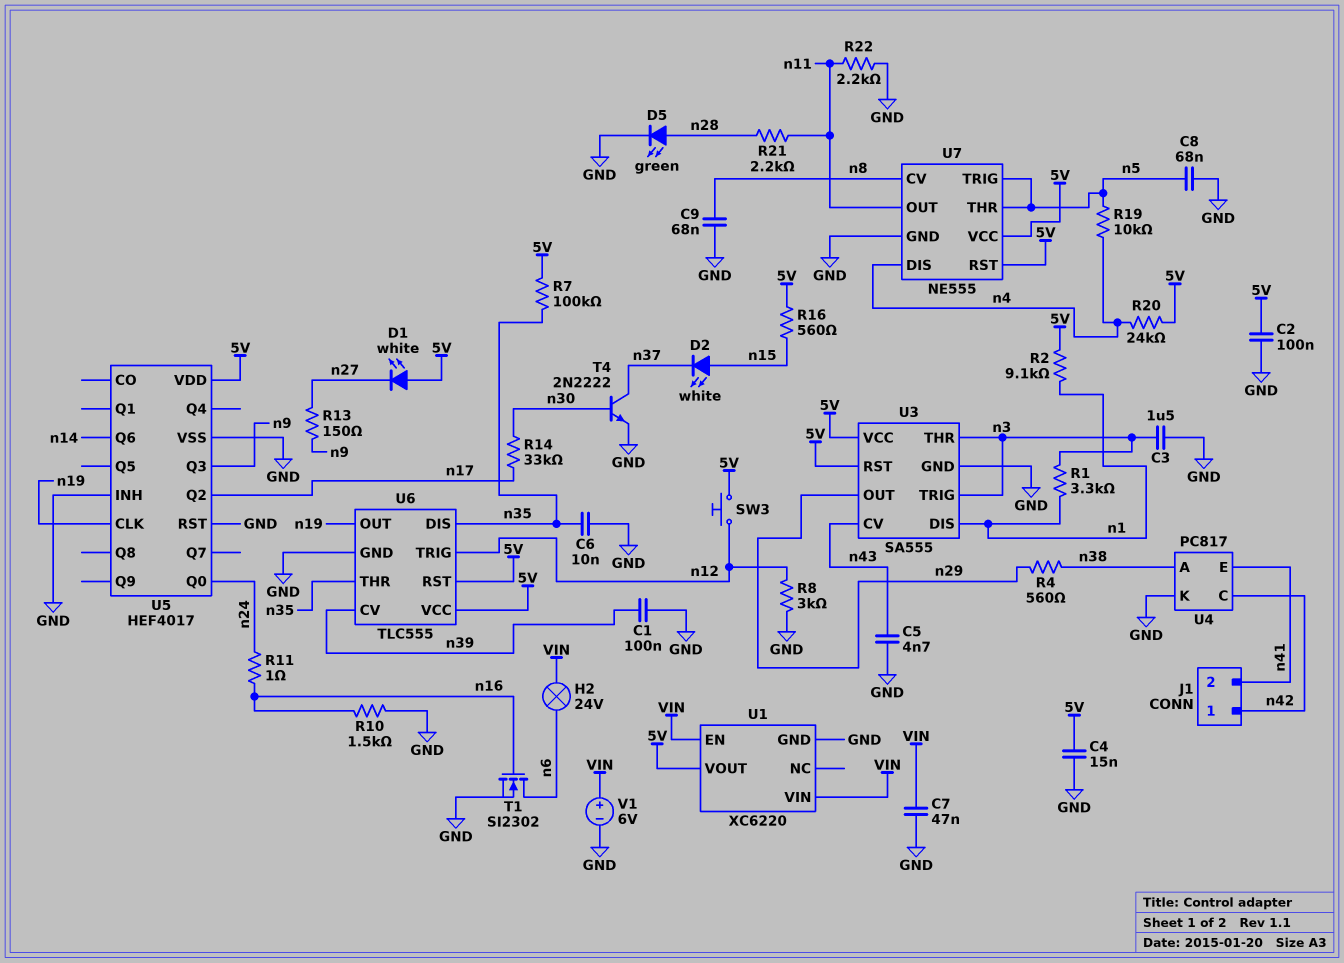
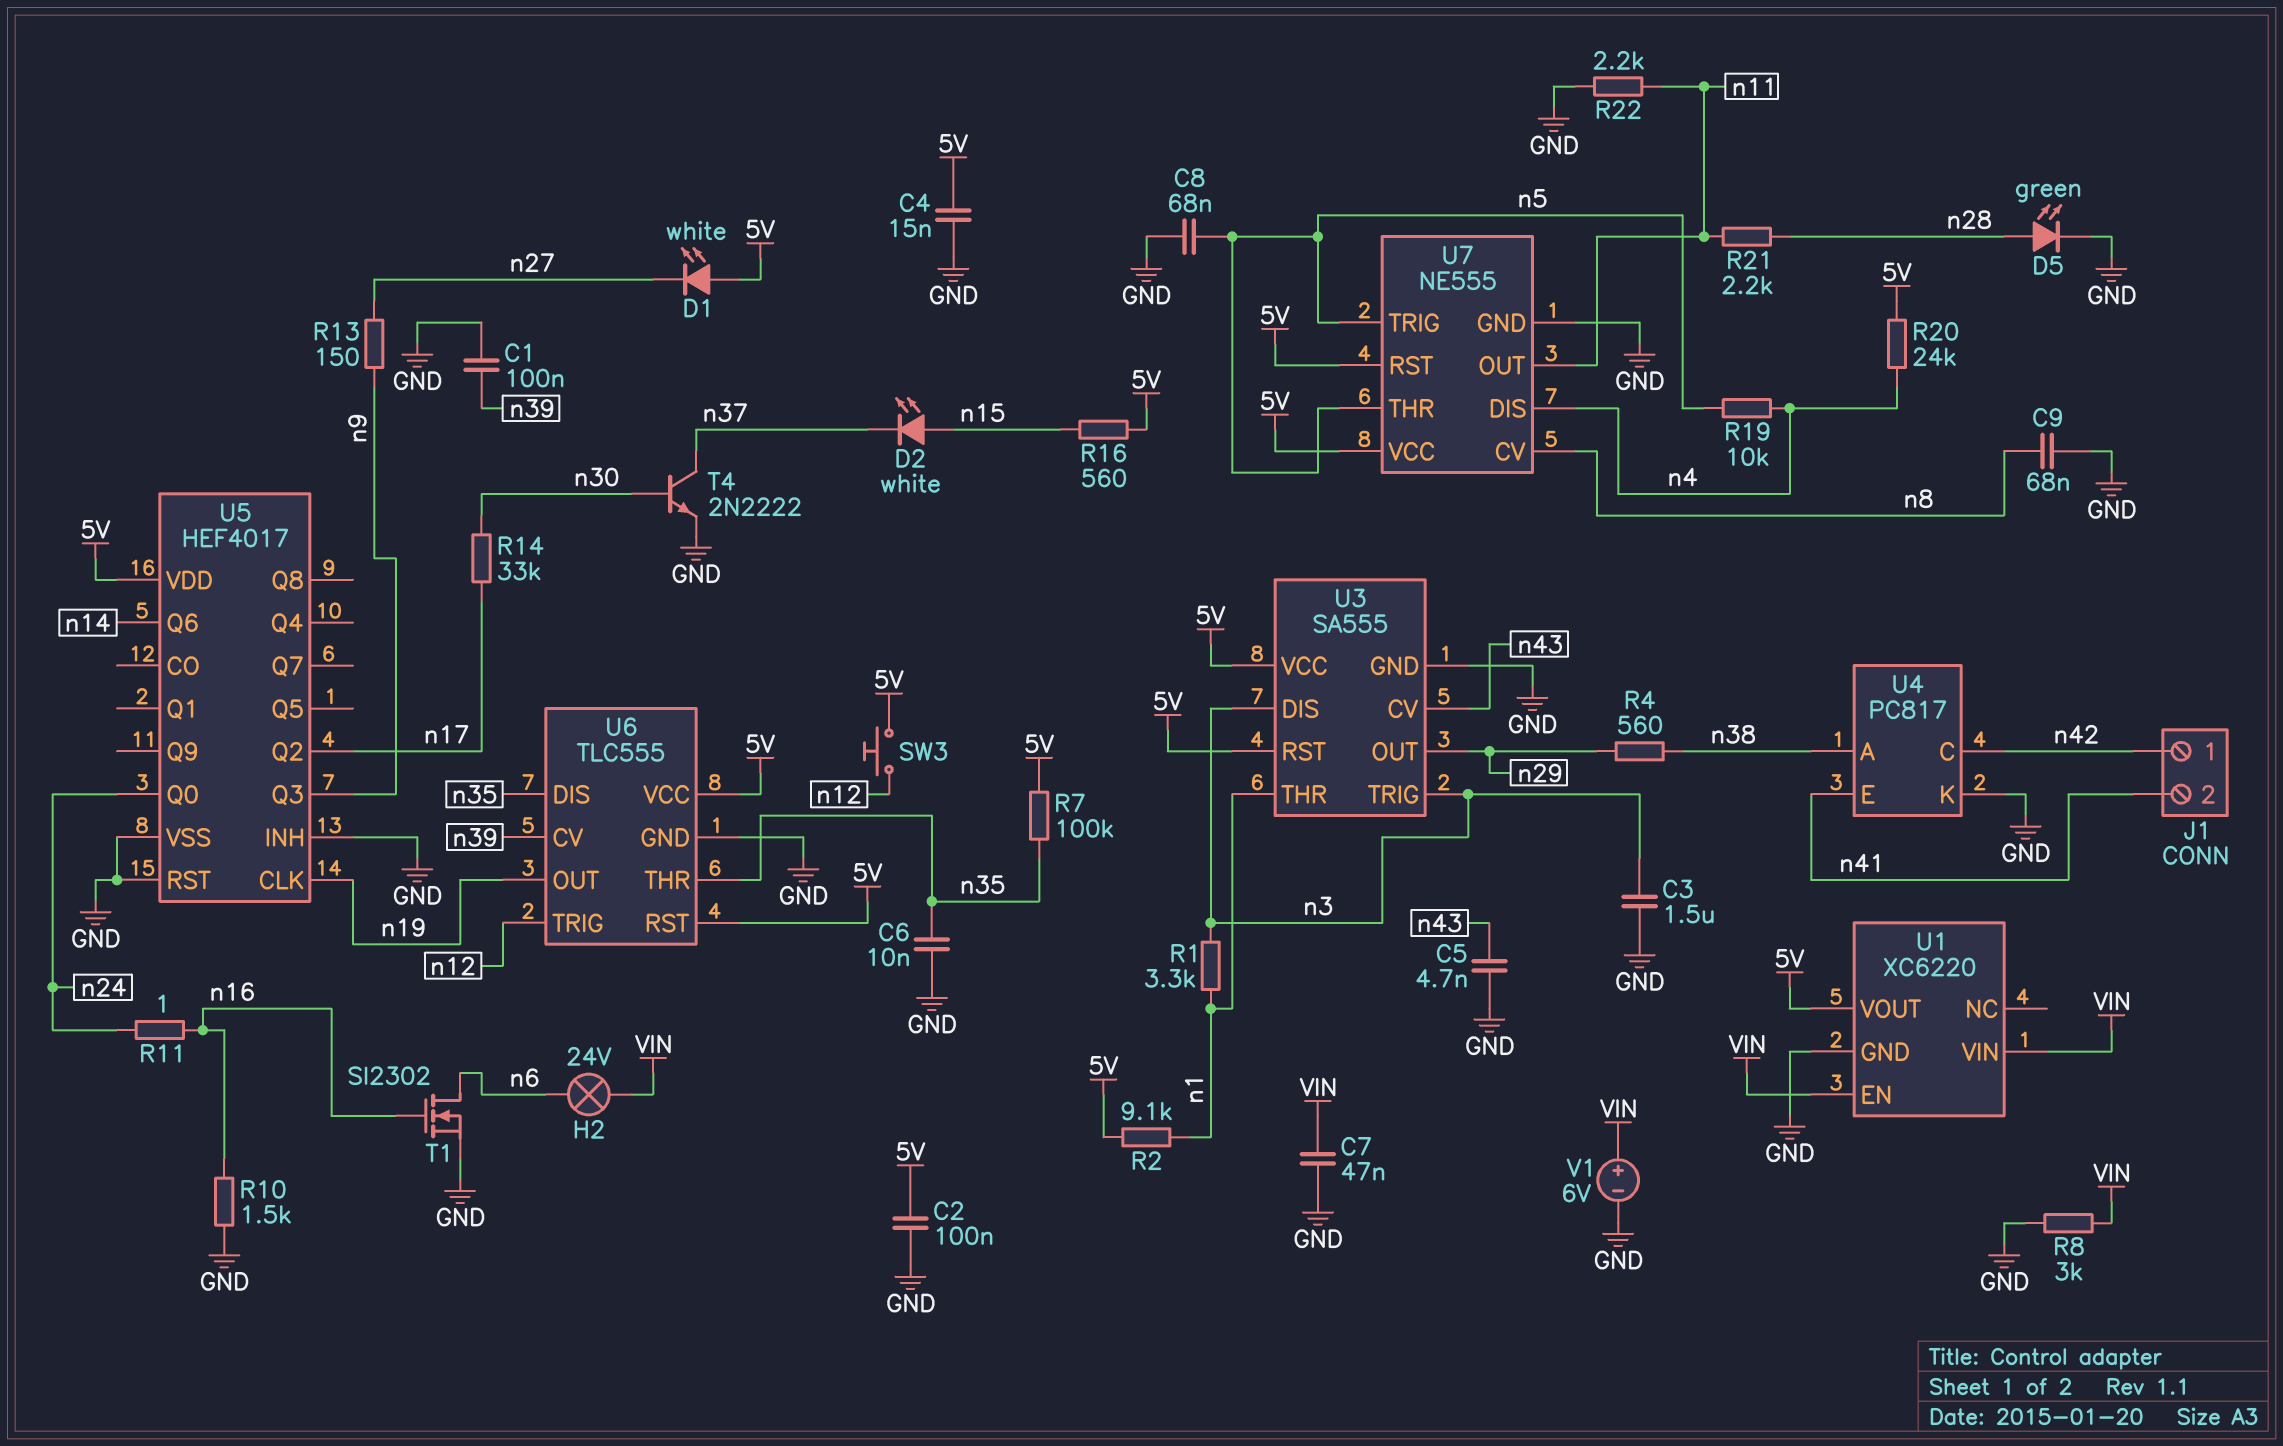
R8: 3k (GND, n12) -> 3k (GND, VIN)
U3 pin DIS: n1 -> n3
U3 pin THR: n3 -> n1

